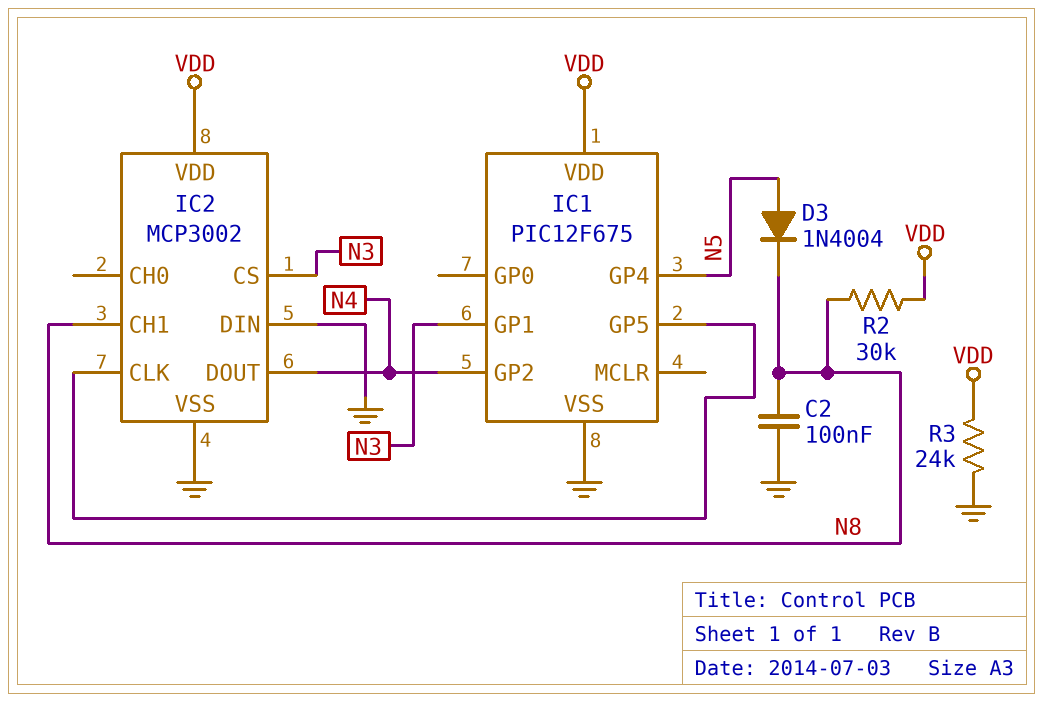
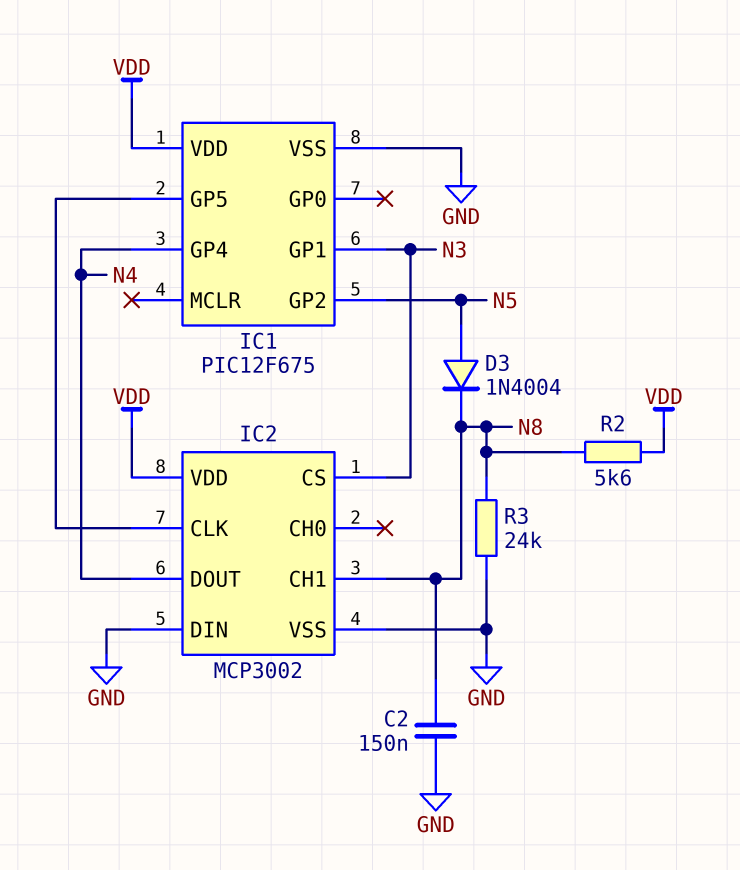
C2: 100nF (GND, N8) -> 150nF (GND, N8)
IC1 pin GP2: N4 -> N5
IC1 pin GP4: N5 -> N4
R2: 30k (N8, VDD) -> 5.6k (N8, VDD)
R3: 24k (GND, VDD) -> 24k (GND, N8)

